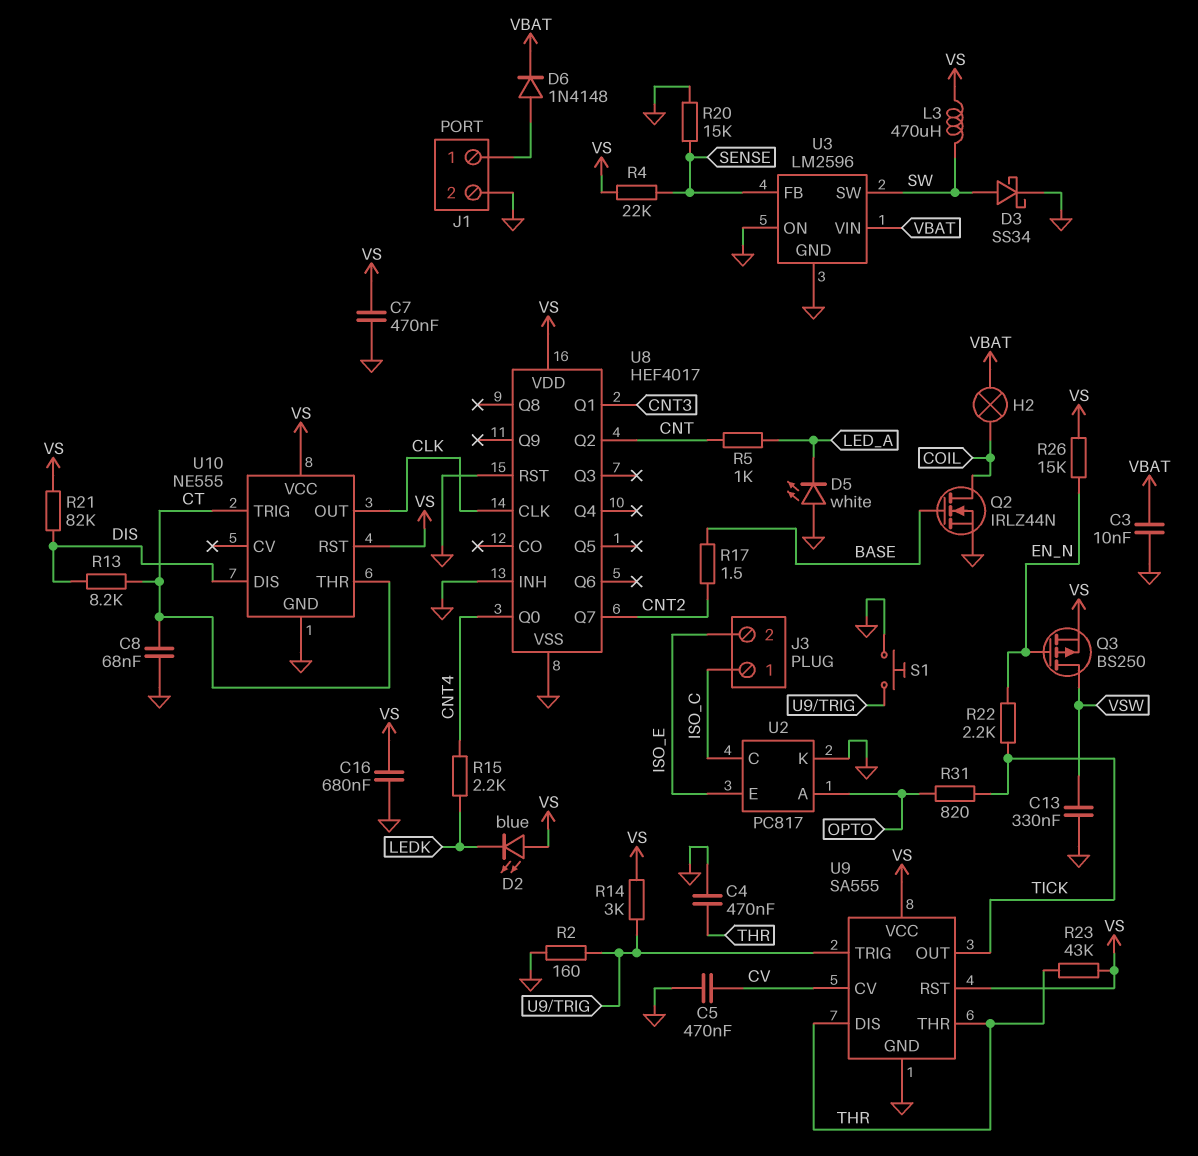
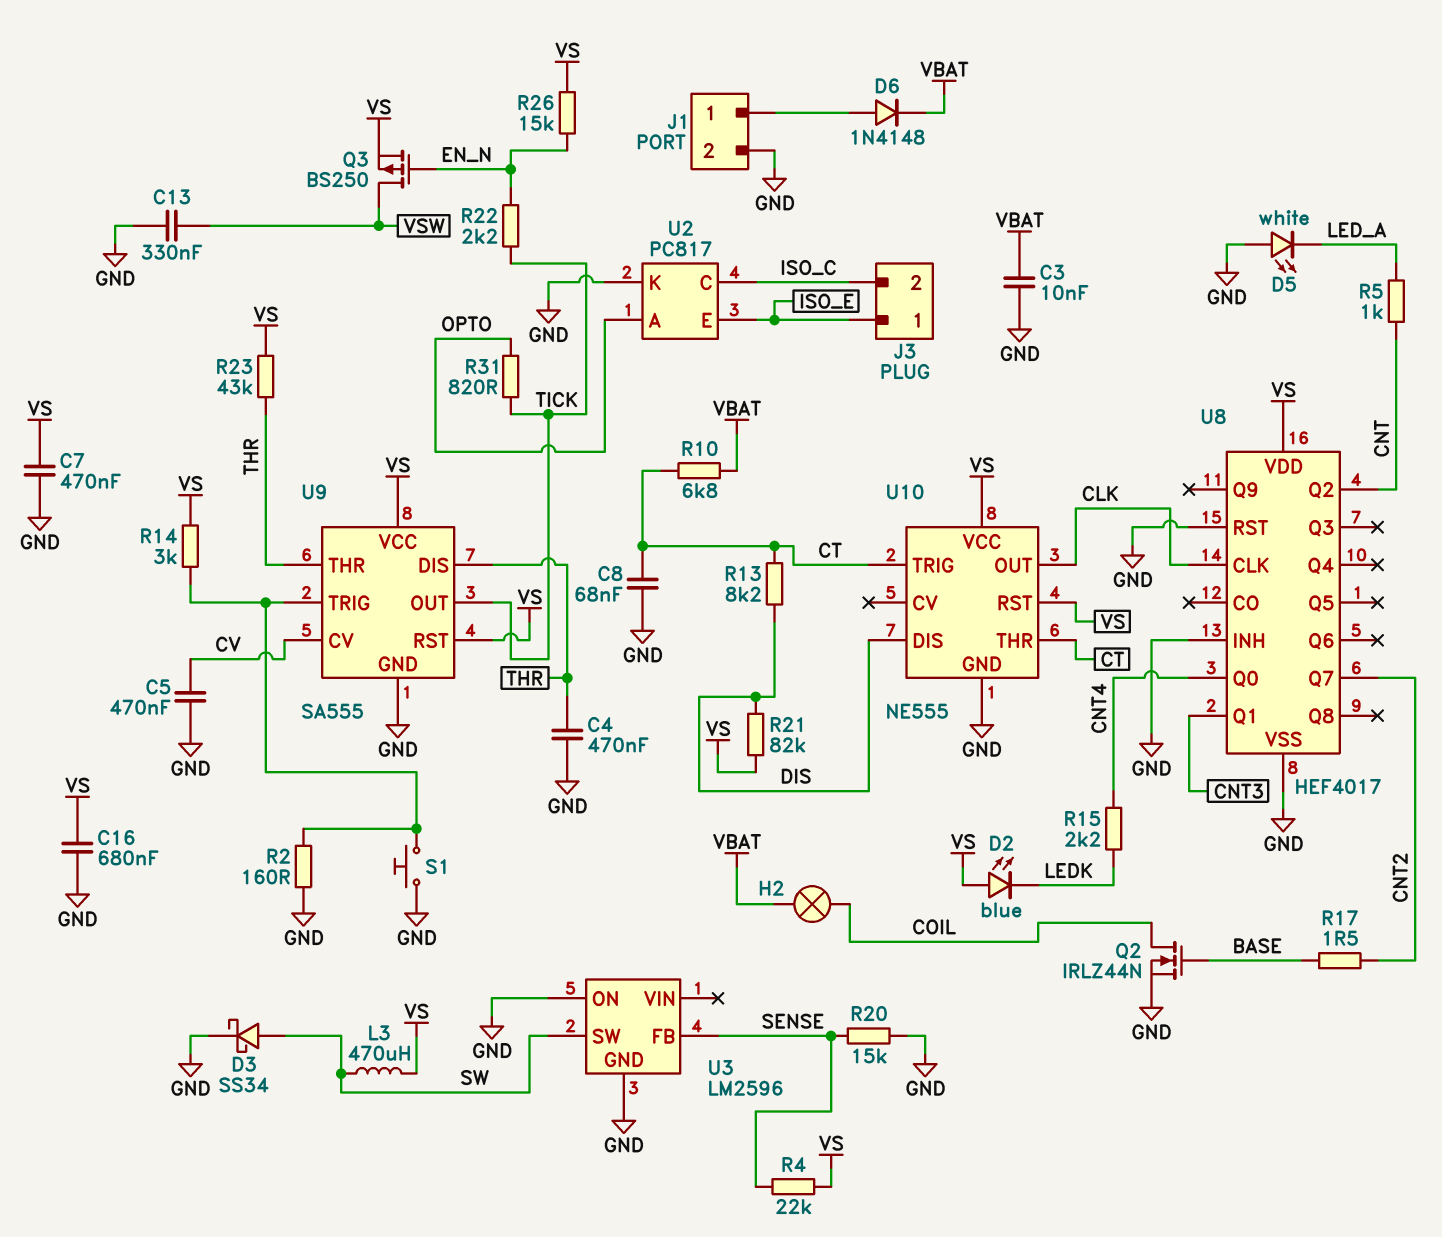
J3 pin 1: ISO_C -> ISO_E
J3 pin 2: ISO_E -> ISO_C
R10: none -> 6.8k (CT, VBAT)
U3 pin VIN: VBAT -> none

